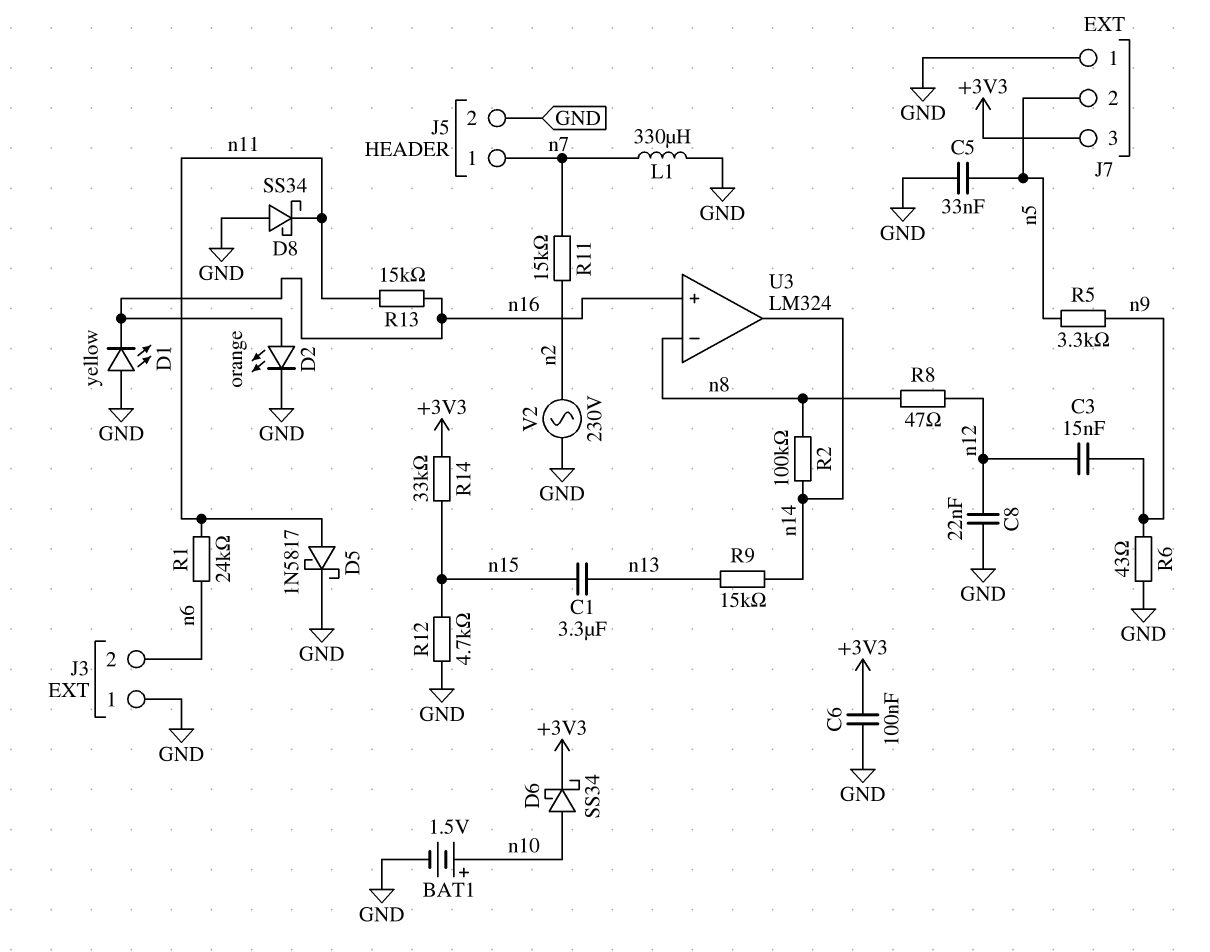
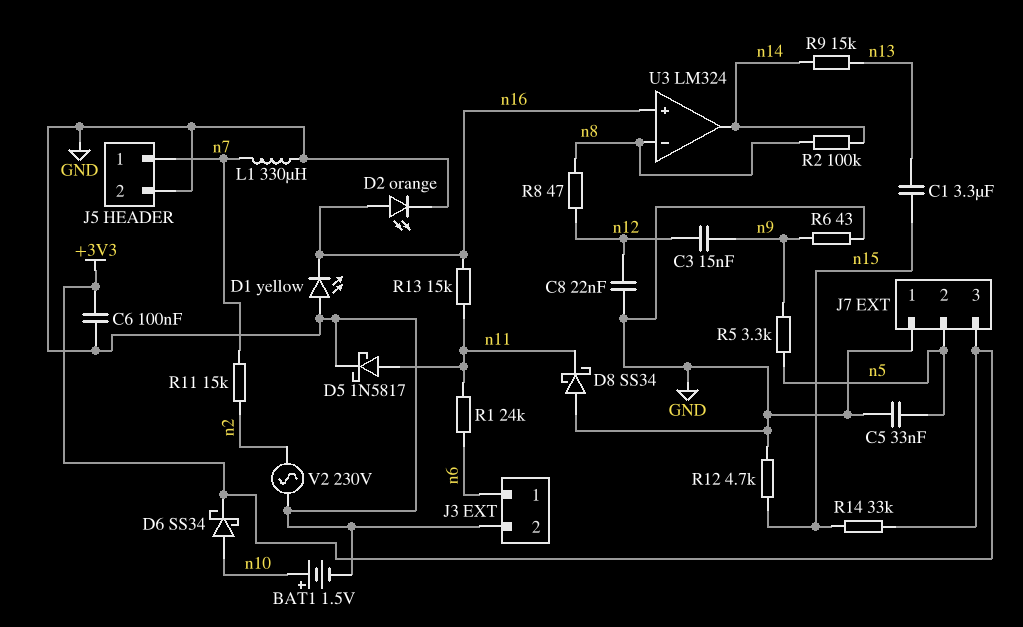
J3 pin 1: GND -> n6
J3 pin 2: n6 -> GND

